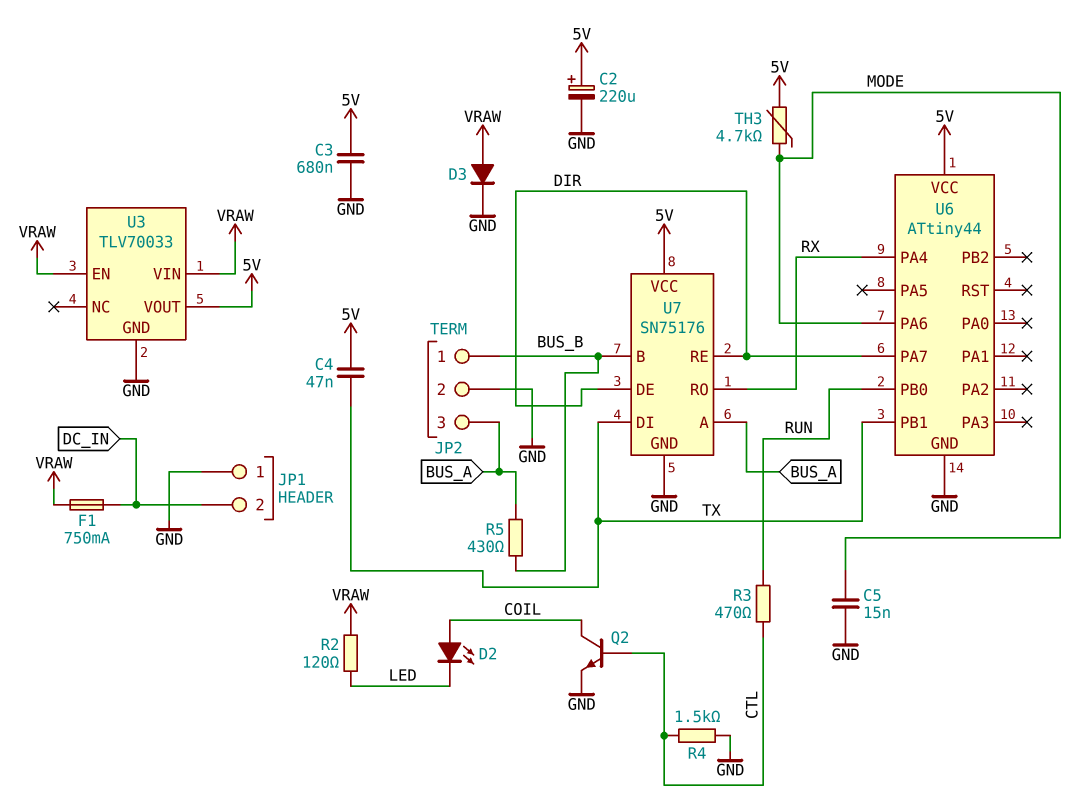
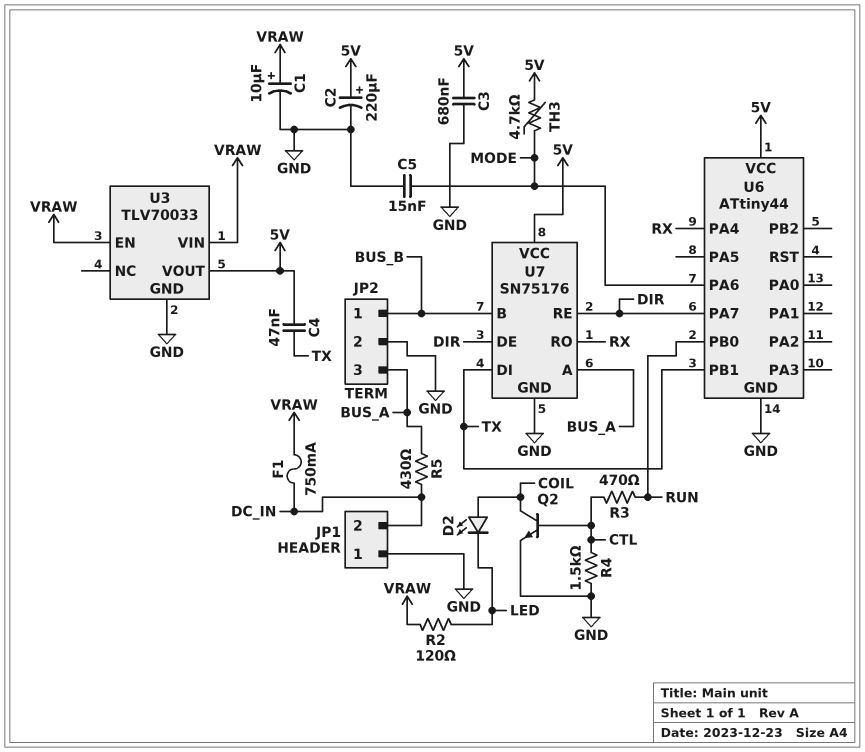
C1: none -> 10uF (plus VRAW, minus GND)
D3: diode (A VRAW, K GND) -> none
R5: 430 (BUS_A, BUS_B) -> 430 (BUS_A, DC_IN)

